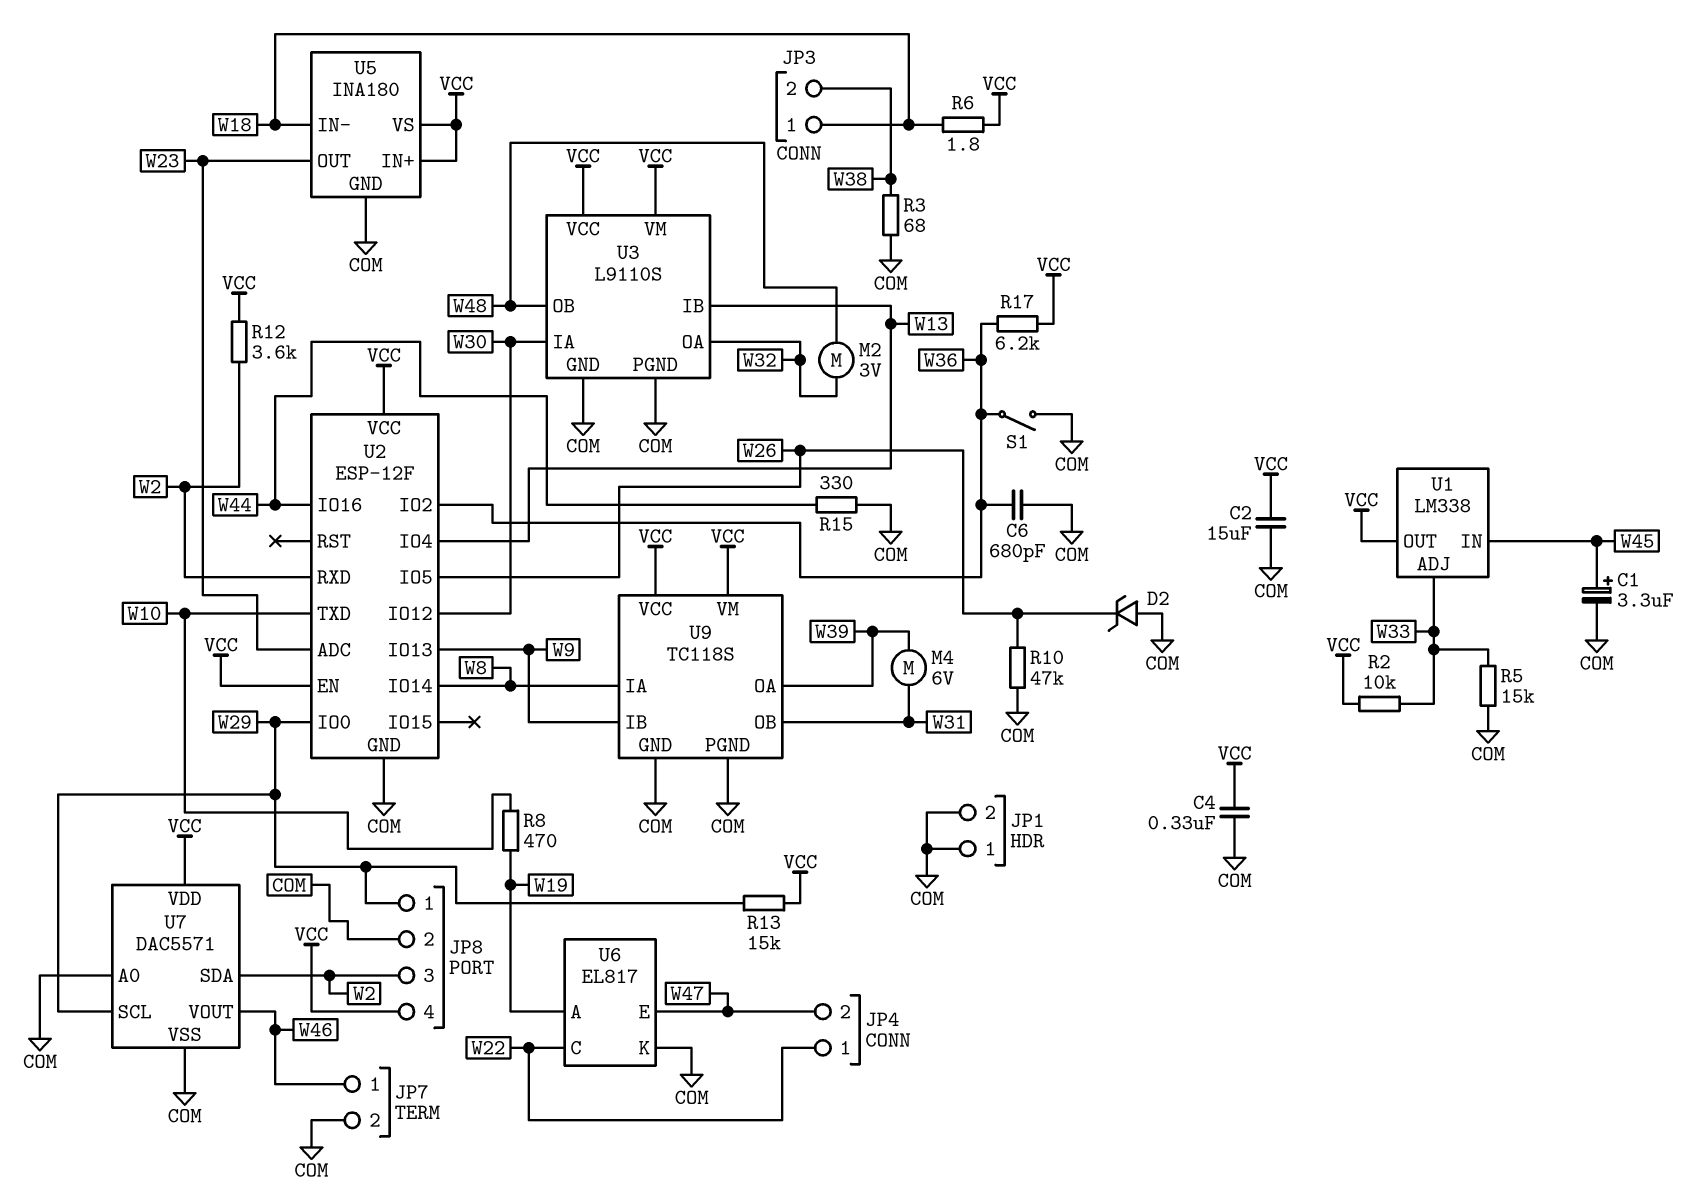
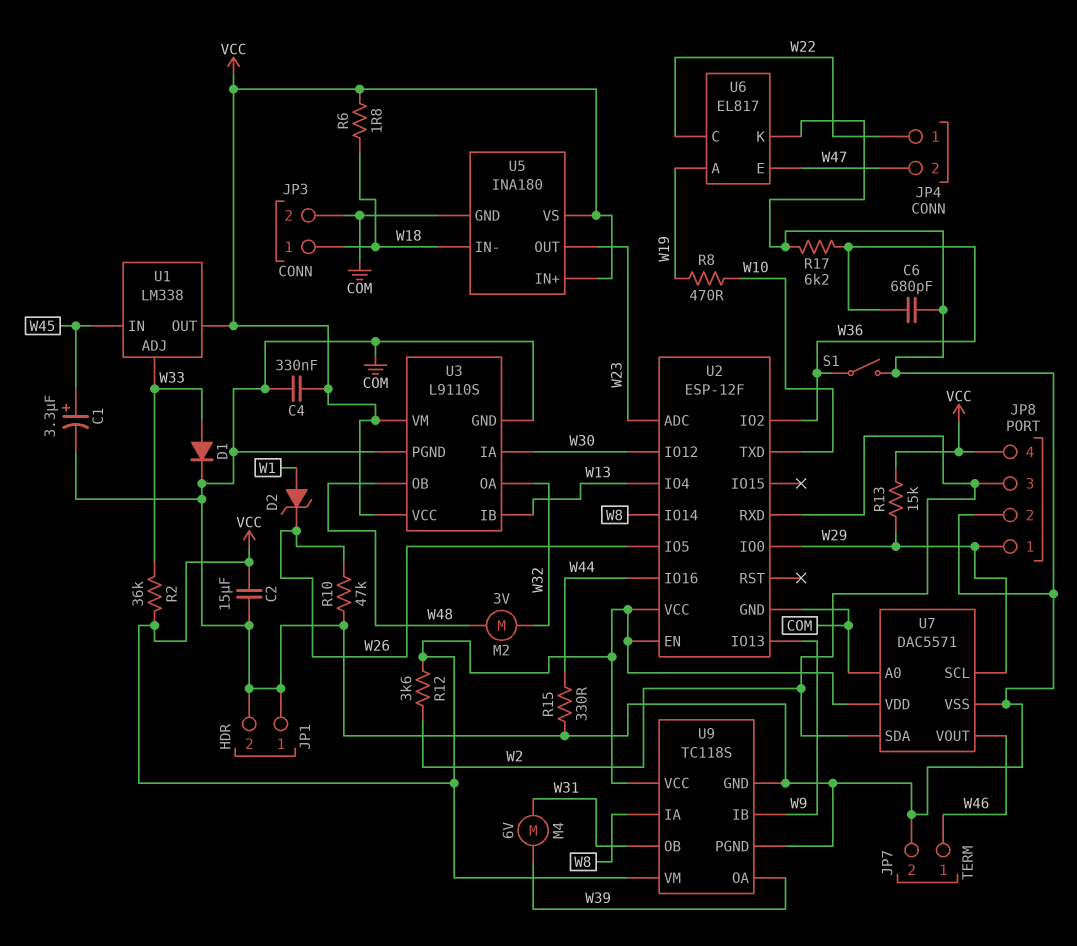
D1: none -> diode (A W33, K COM)
D2: zener (A COM, K W26) -> zener (A W1, K W26)
JP3 pin 2: W38 -> COM
R2: 10k (VCC, W33) -> 36k (VCC, W33)
R3: 68 (COM, W38) -> none
R5: 15k (COM, W33) -> none
R17: 6.2k (VCC, W36) -> 6.2k (COM, W36)

